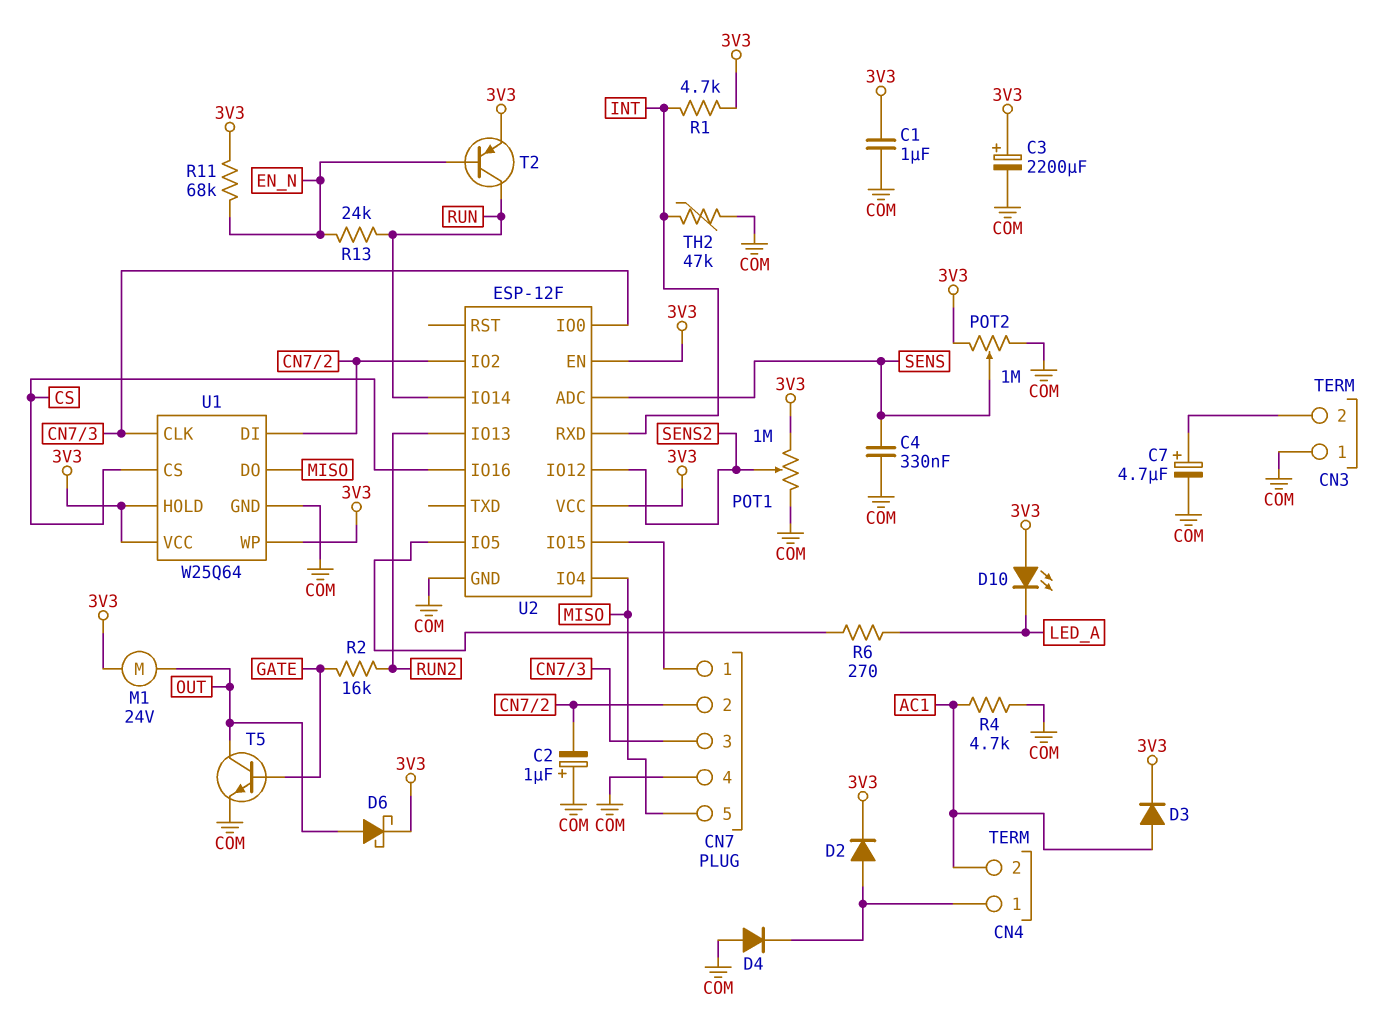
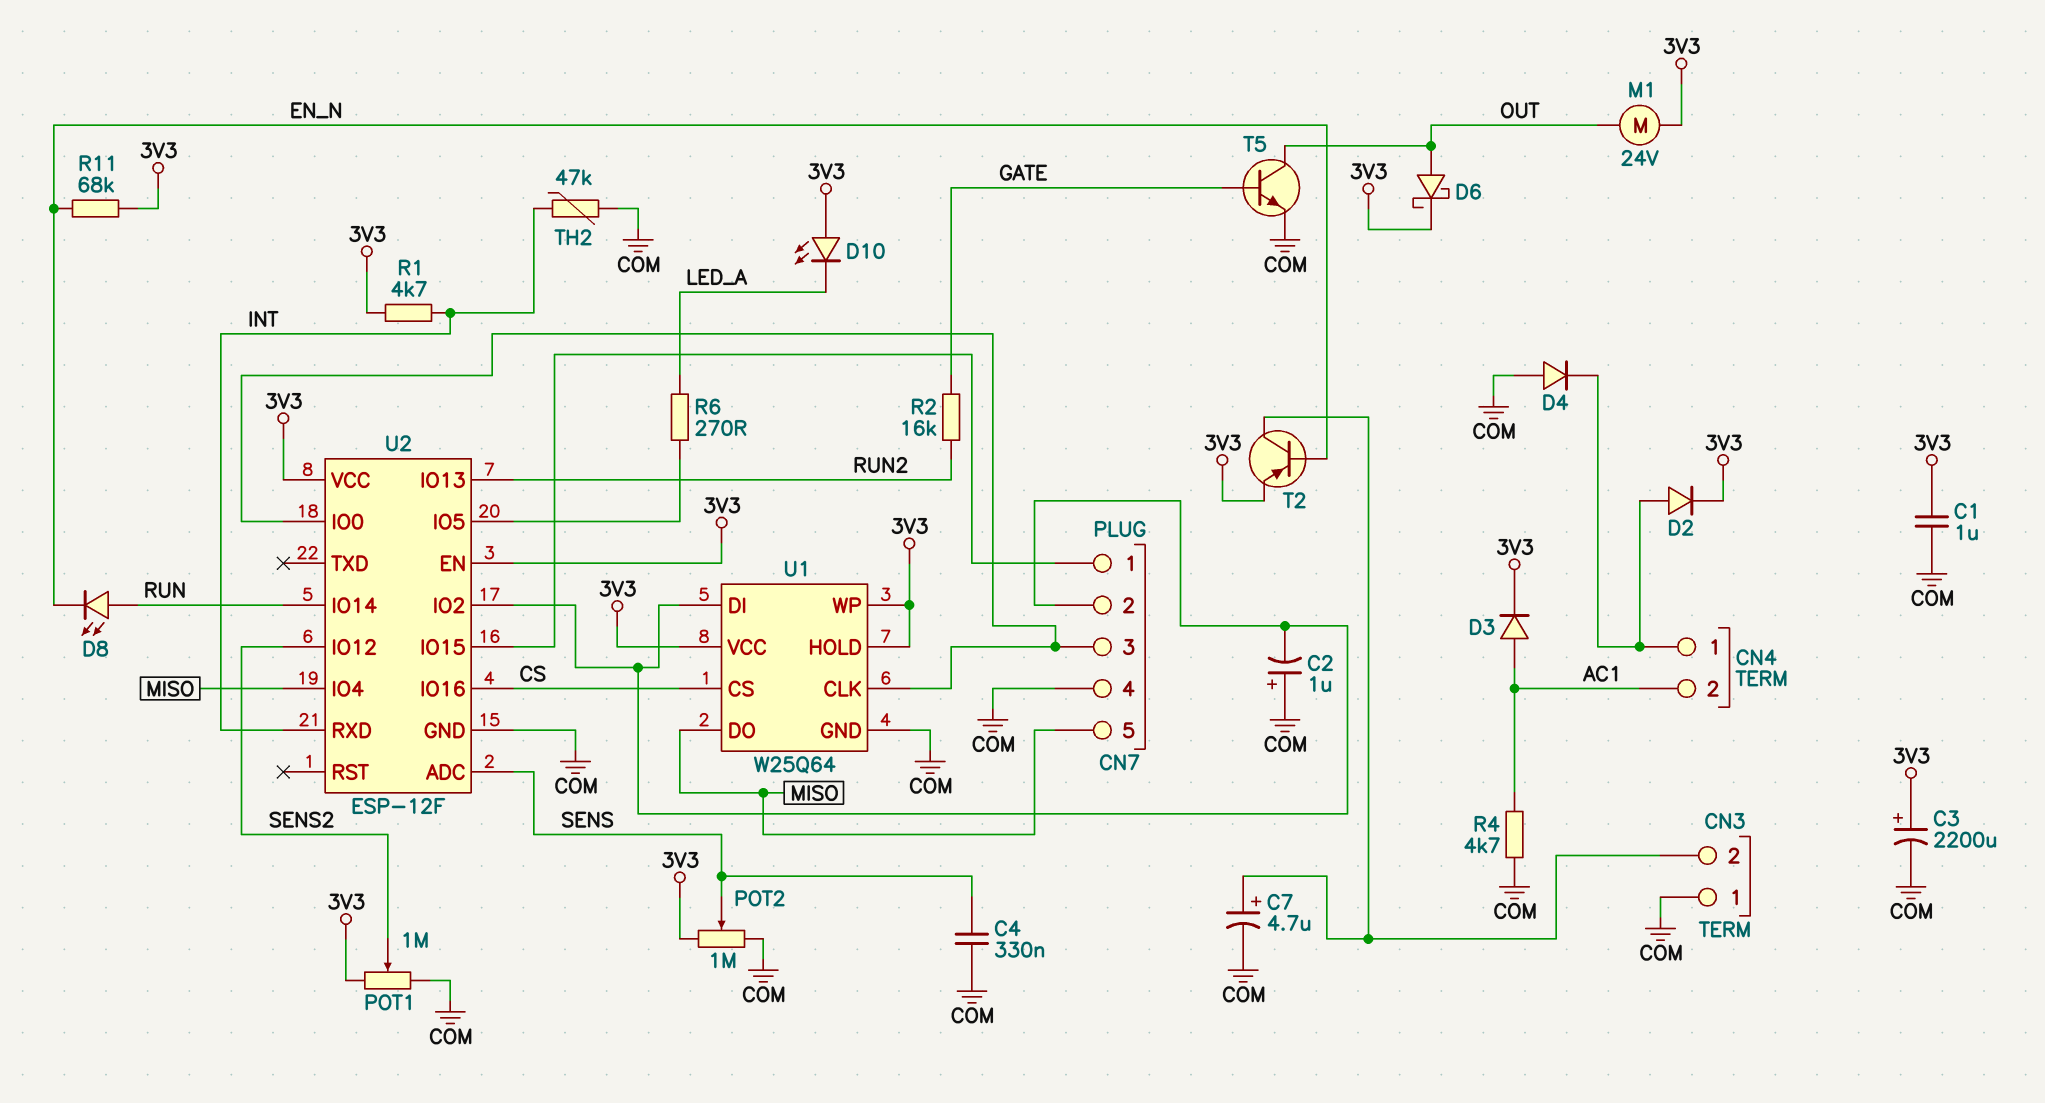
D8: none -> LED (A RUN, K EN_N)
R13: 24k (EN_N, RUN) -> none
T2: PNP (B EN_N, C RUN, E 3V3) -> PNP (B EN_N, C CN3/2, E 3V3)

